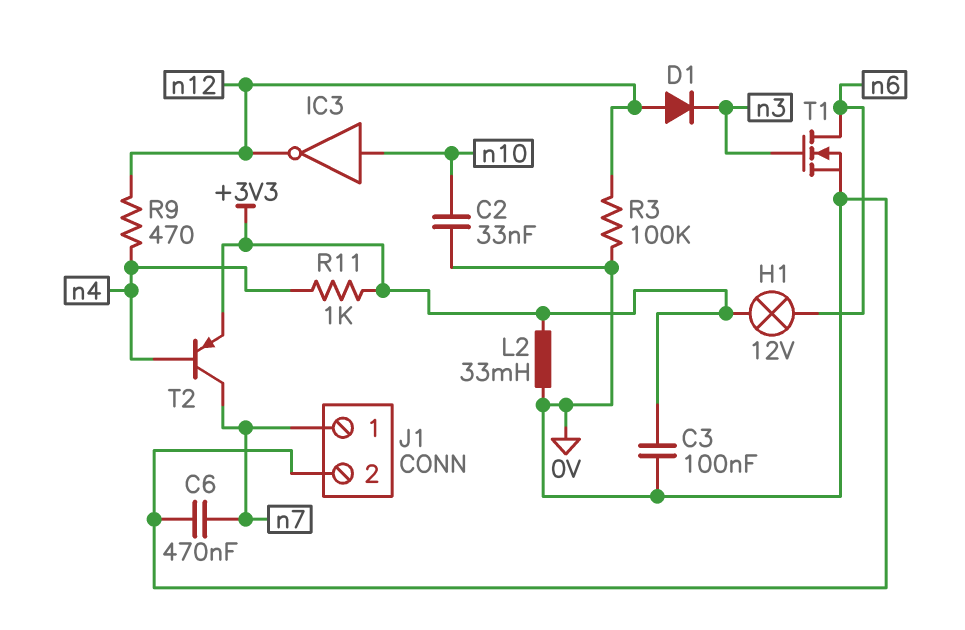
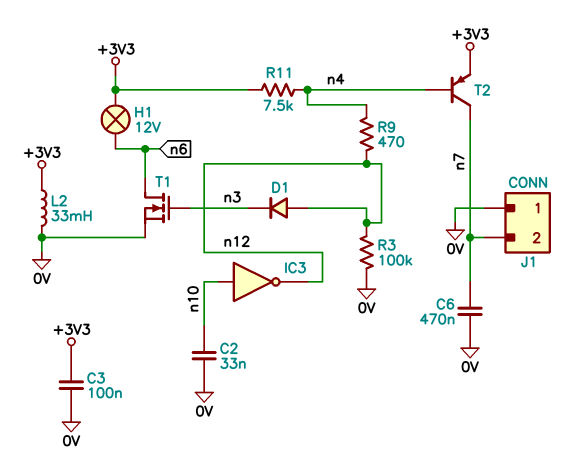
J1 pin 1: n7 -> 0V
J1 pin 2: 0V -> n7
R11: 1k (+3V3, n4) -> 7.5k (+3V3, n4)

